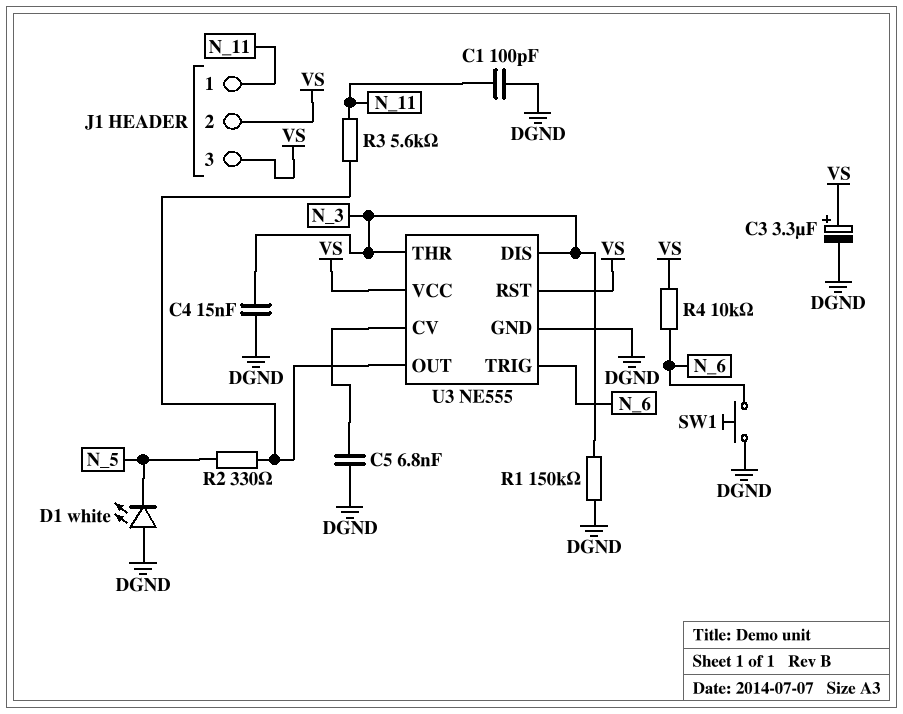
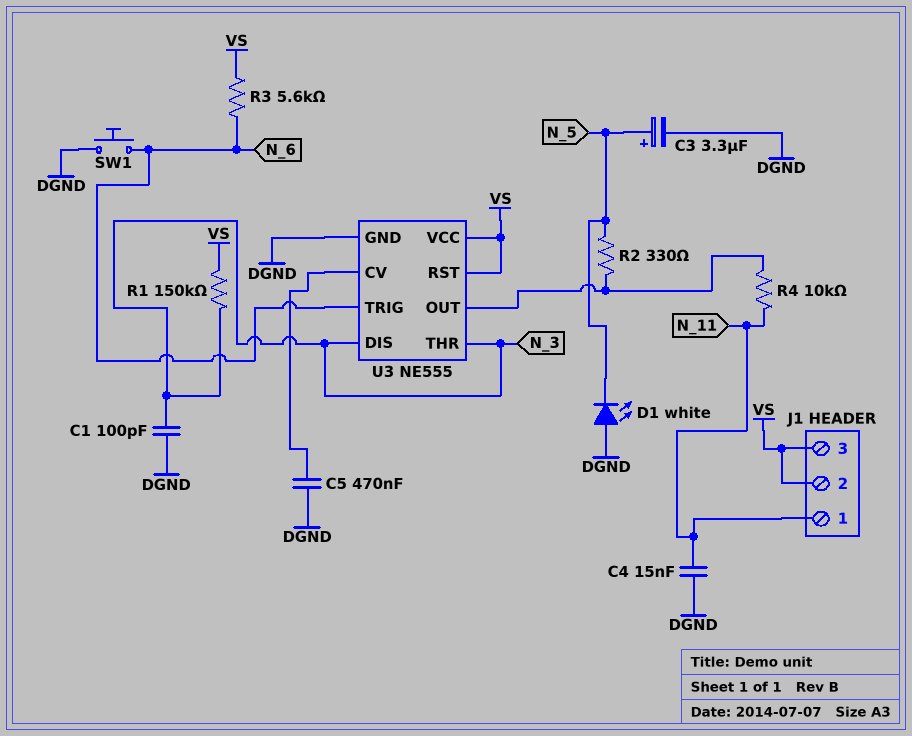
C1: 100pF (DGND, N_11) -> 100pF (DGND, N_3)
C3: 3.3uF (plus VS, minus DGND) -> 3.3uF (plus N_5, minus DGND)
C4: 15nF (DGND, N_3) -> 15nF (DGND, N_11)
C5: 6.8nF (DGND, U3/CV) -> 470nF (DGND, U3/CV)
R1: 150k (DGND, N_3) -> 150k (N_3, VS)
R3: 5.6k (N_11, U3/OUT) -> 5.6k (N_6, VS)
R4: 10k (N_6, VS) -> 10k (N_11, U3/OUT)

